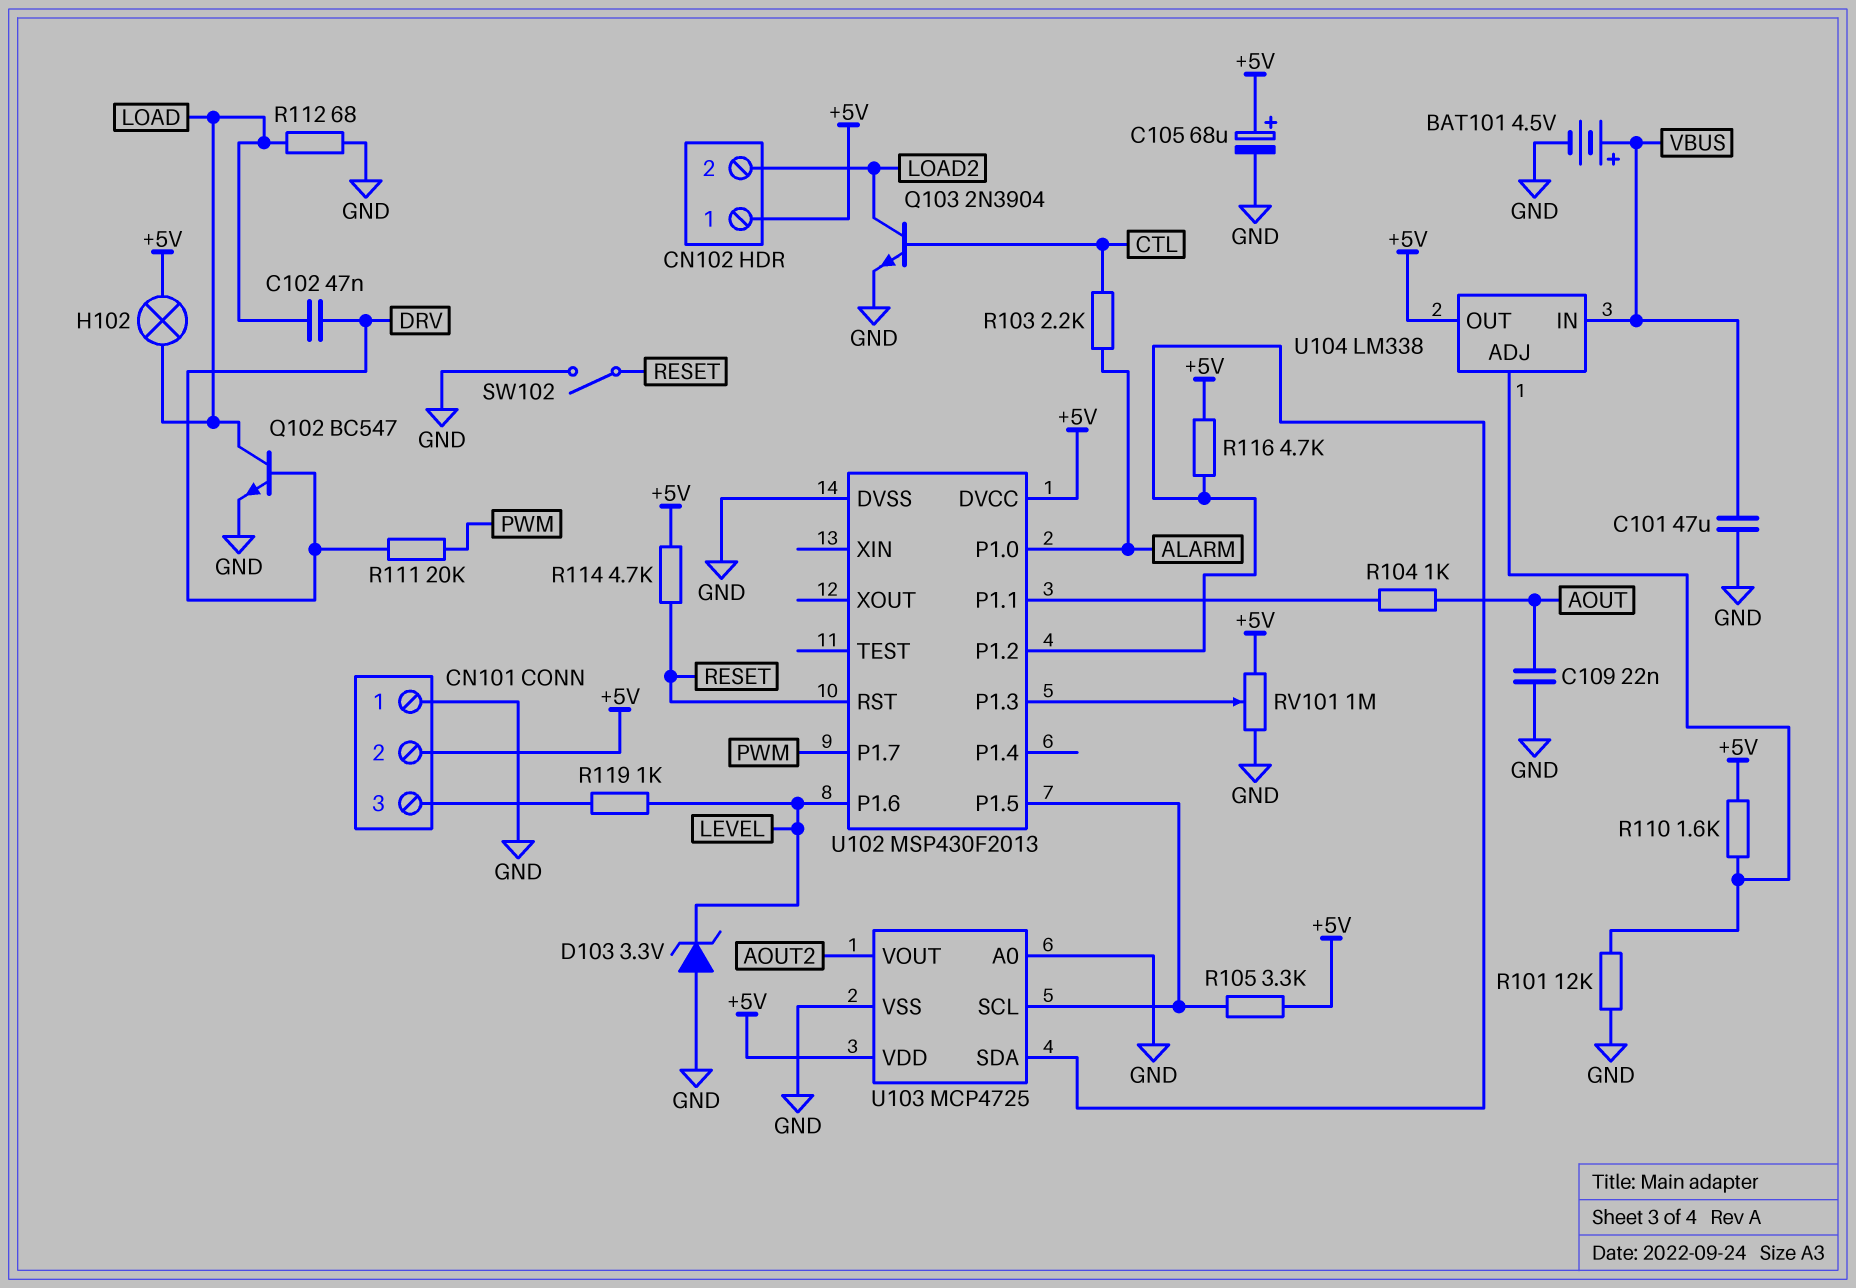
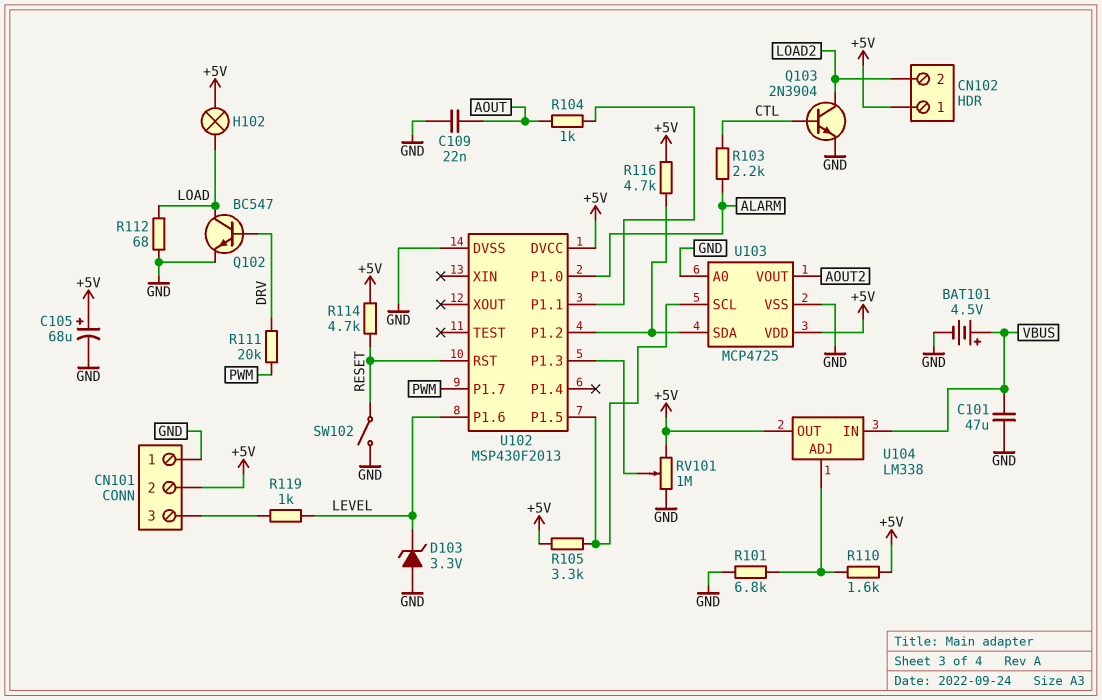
C102: 47nF (DRV, LOAD) -> none
R101: 12k (GND, U104/ADJ) -> 6.8k (GND, U104/ADJ)

